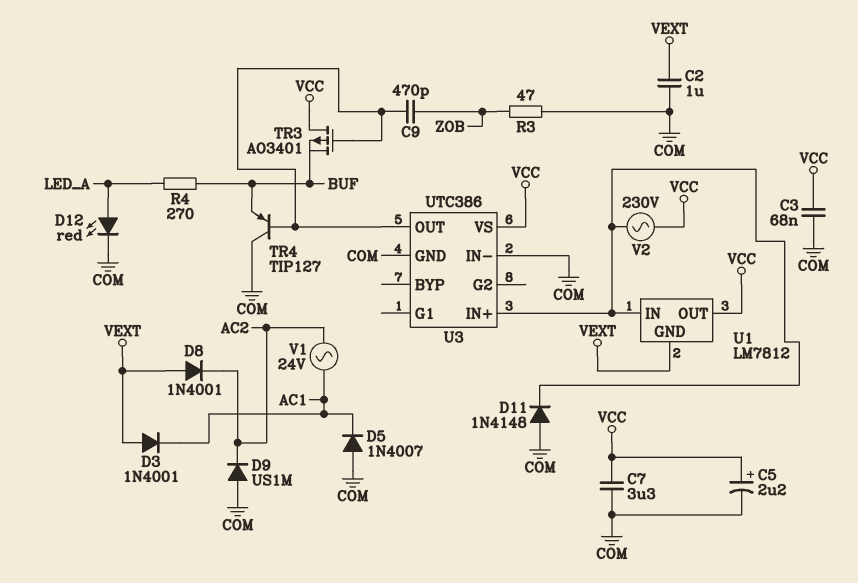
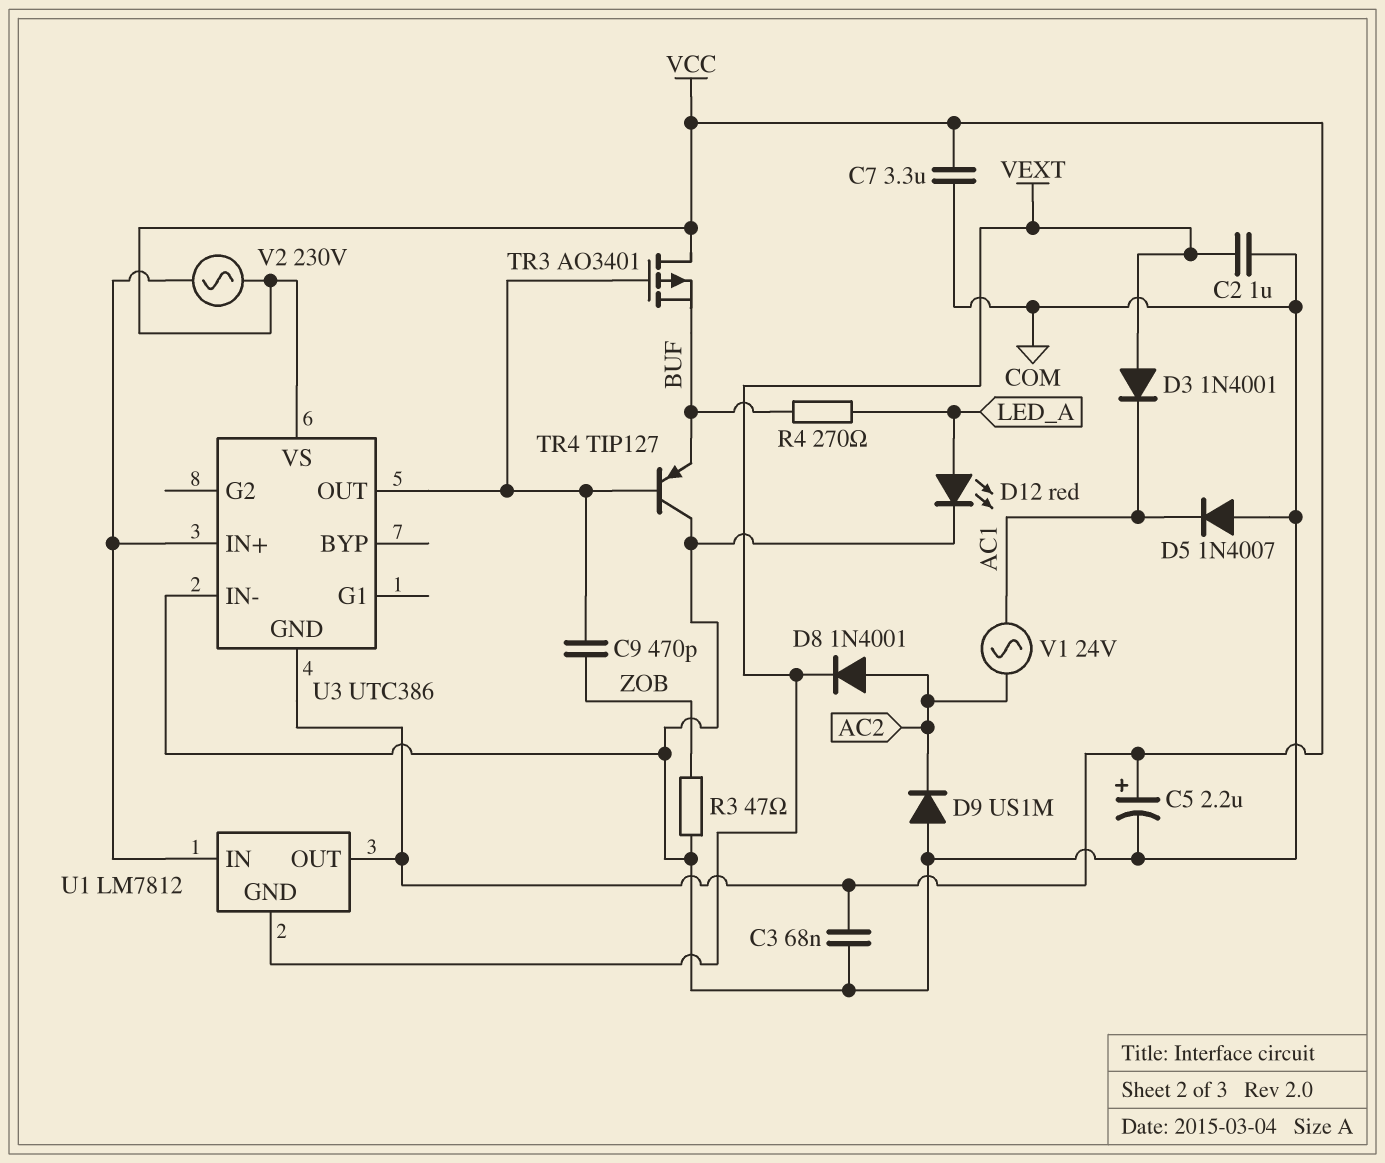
D8: diode 1N4001 (A VEXT, K AC2) -> diode 1N4001 (A AC2, K VEXT)
D11: diode 1N4148 (A COM, K U1/IN) -> none
U3 pin GND: COM -> VCC

